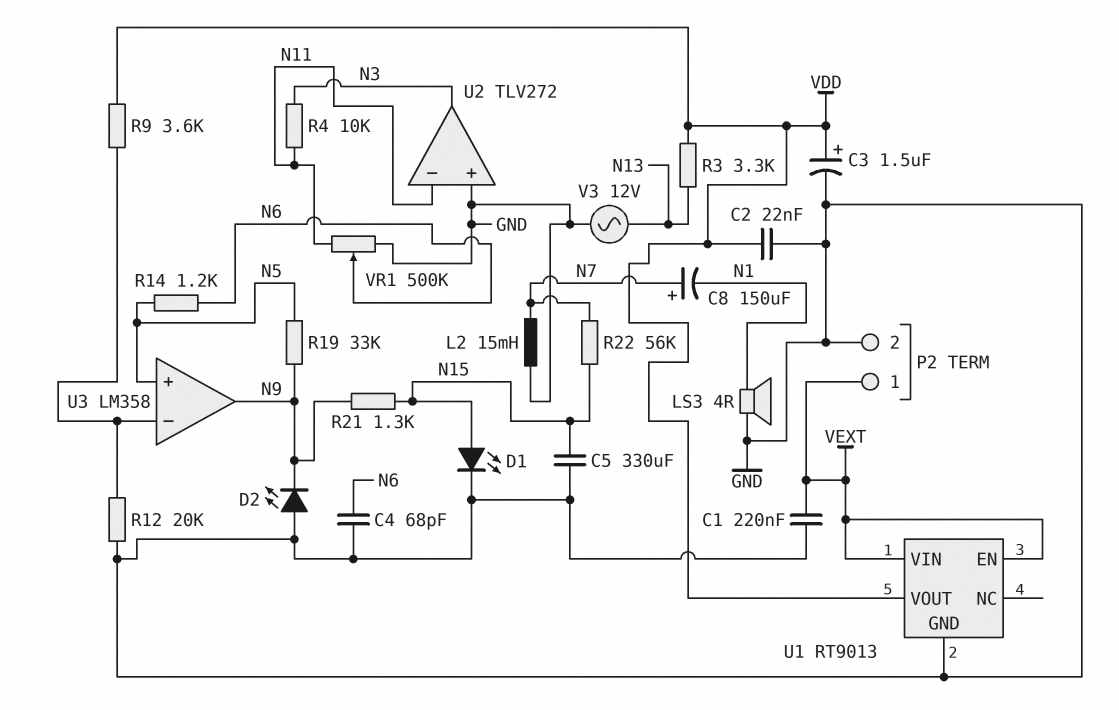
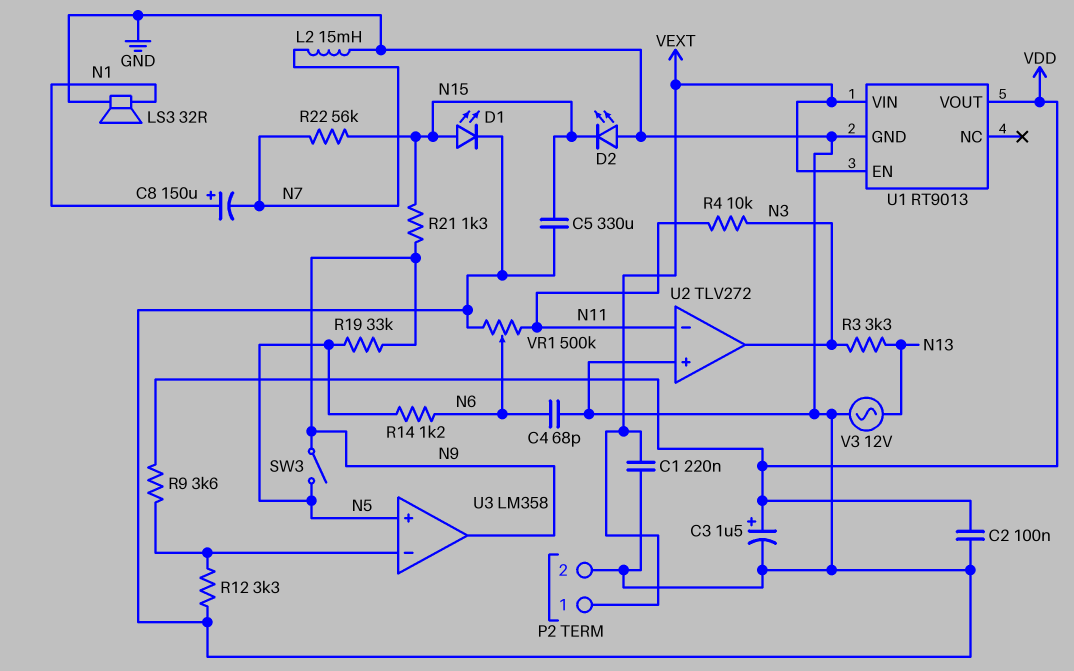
C2: 22nF (GND, VDD) -> 100nF (GND, VDD)
C8: 150uF (plus N7, minus N1) -> 150uF (plus N1, minus N7)
D2: LED (A GND, K N9) -> LED (A GND, K N15)
LS3: speaker 4R (GND, N1) -> speaker 32R (GND, N1)
R3: 3.3k (N13, VDD) -> 3.3k (N3, N13)
R12: 20k (GND, U3/in-) -> 3.3k (GND, U3/in-)
SW3: none -> switch (N5, N9)

